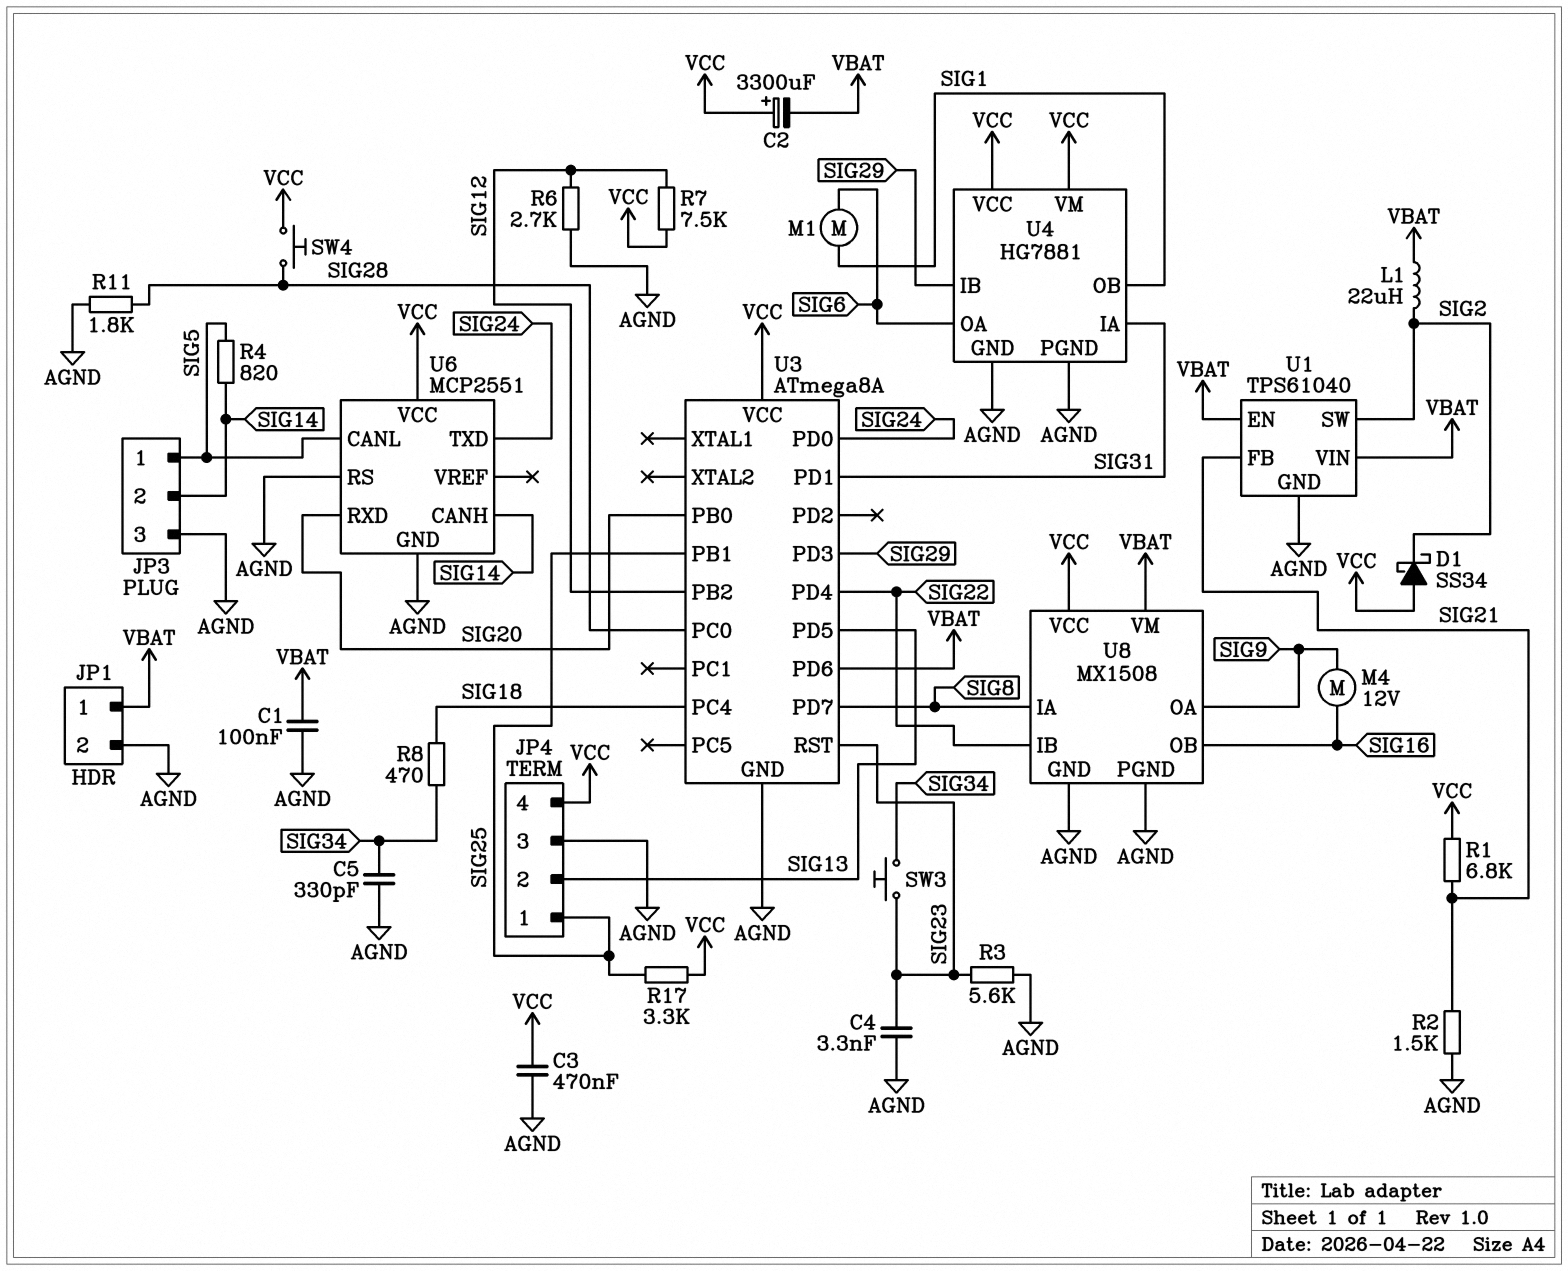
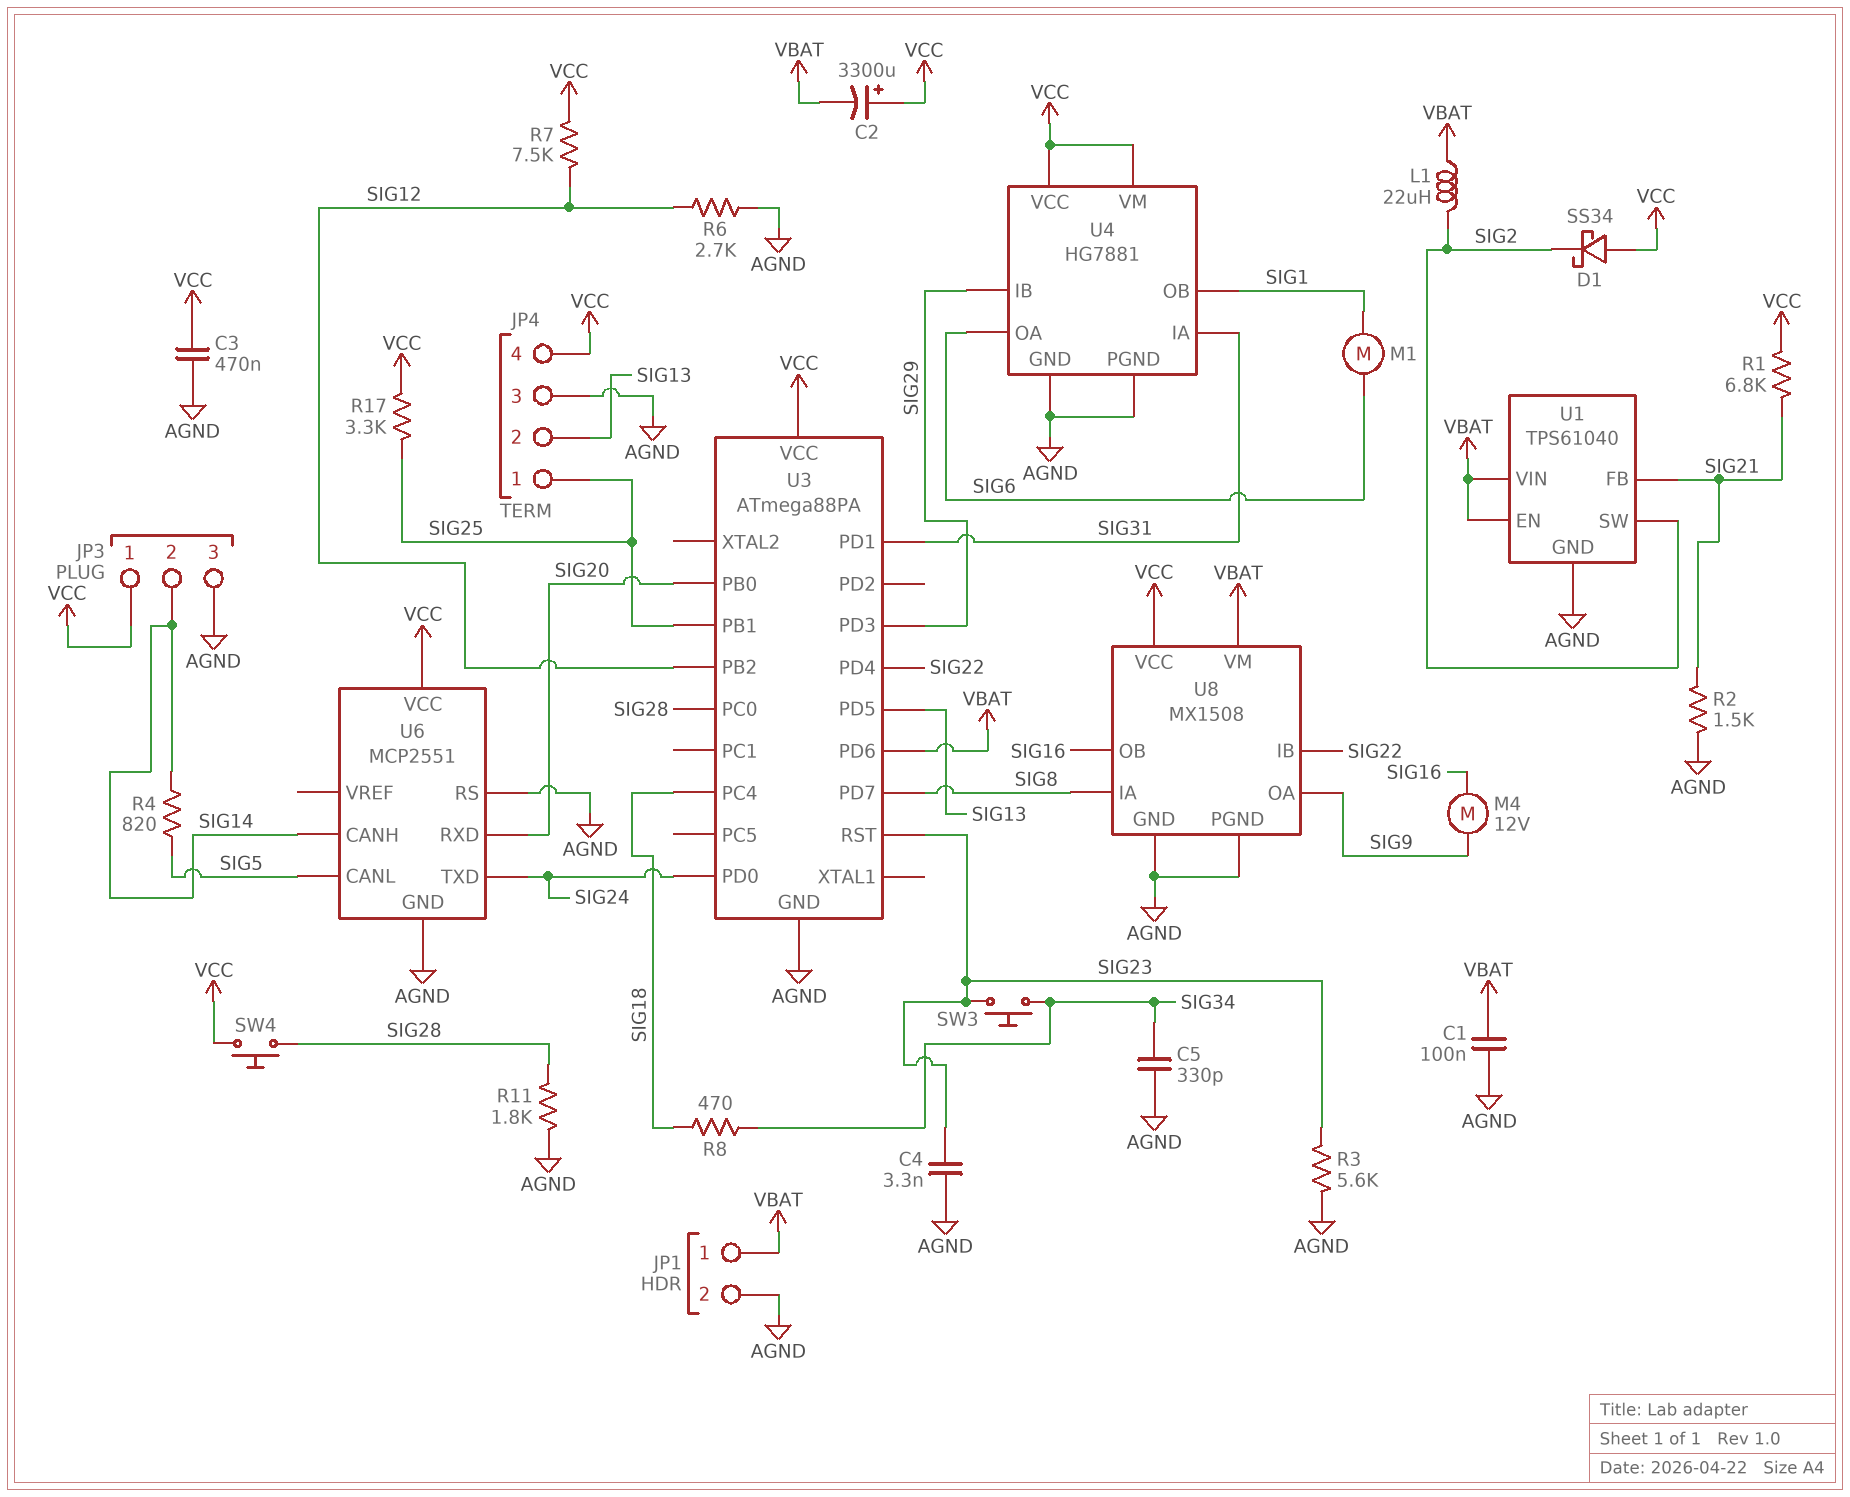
JP3 pin 1: SIG5 -> VCC
U3: ATmega8A -> ATmega88PA

